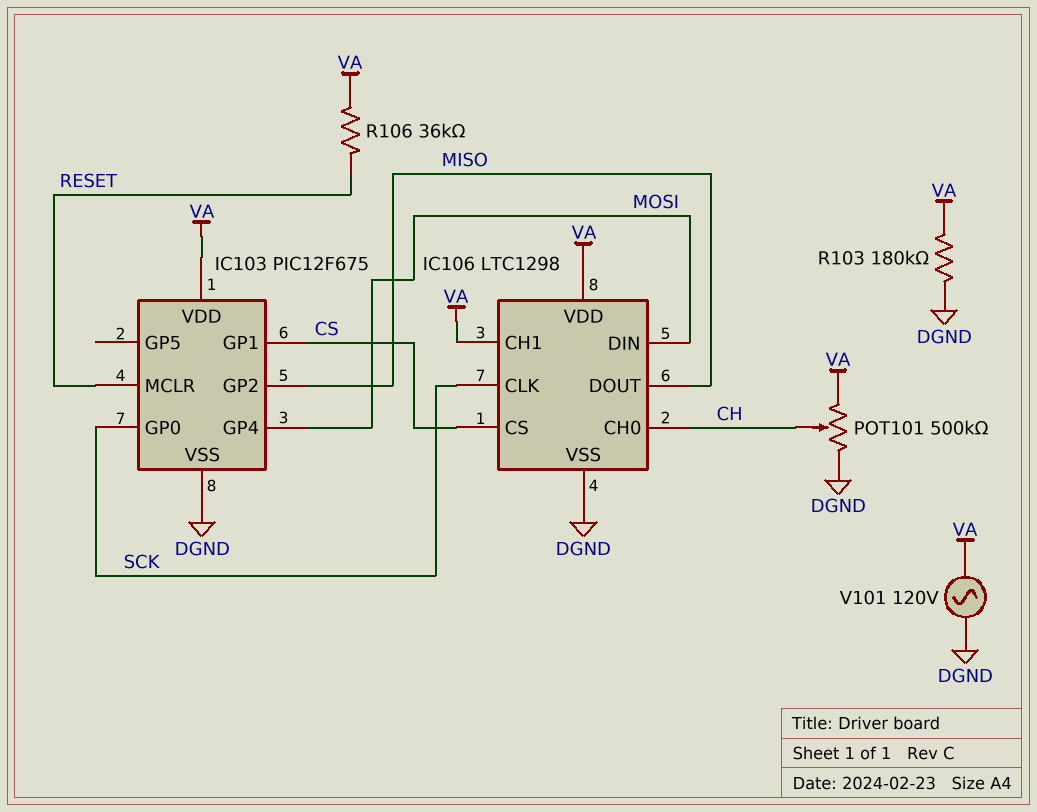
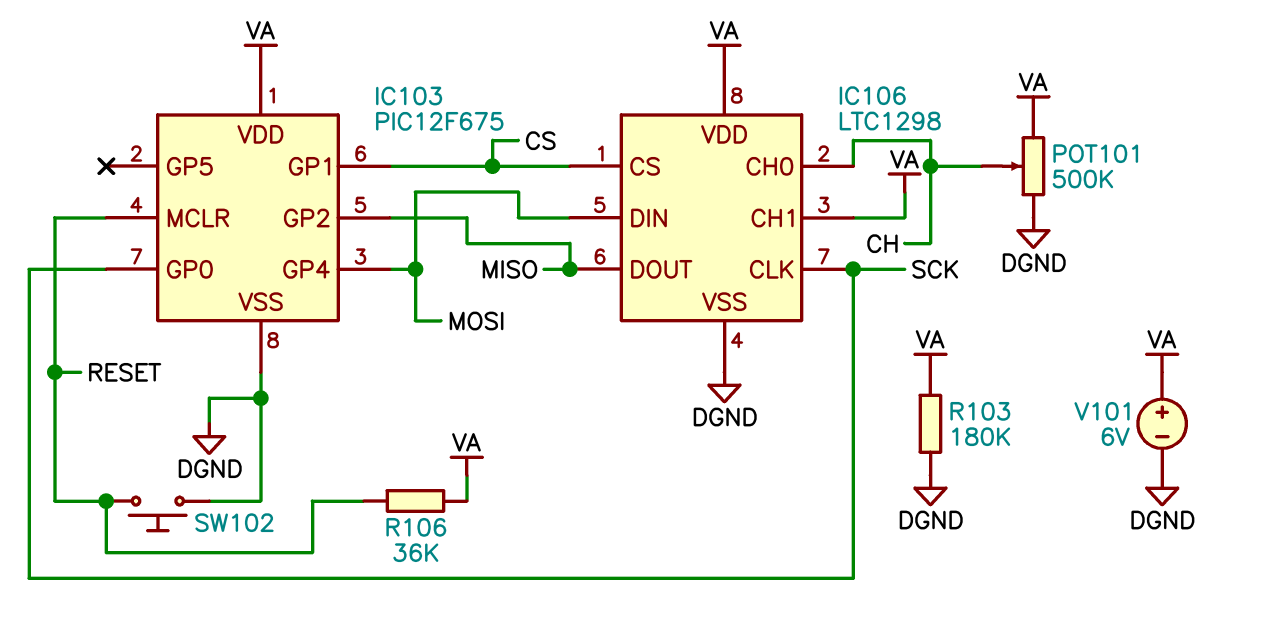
SW102: none -> button (DGND, RESET)
V101: AC 120V (DGND, VA) -> 6V (plus VA, minus DGND)

